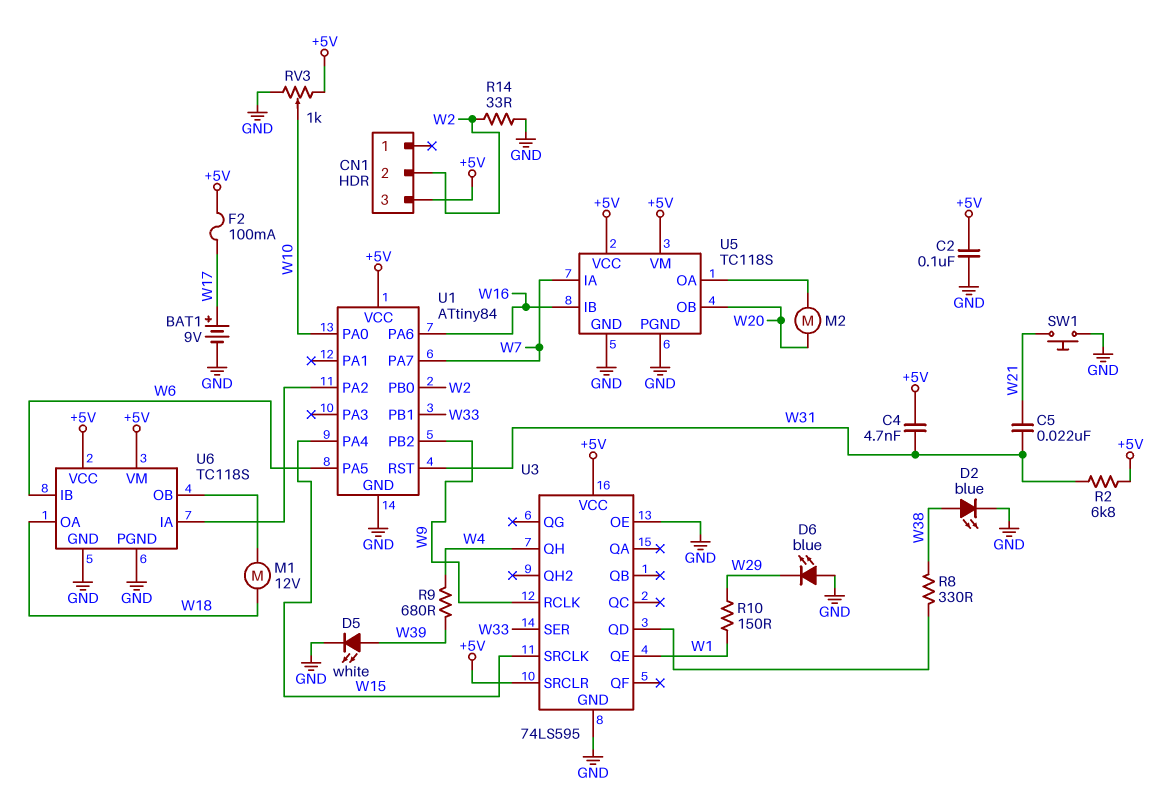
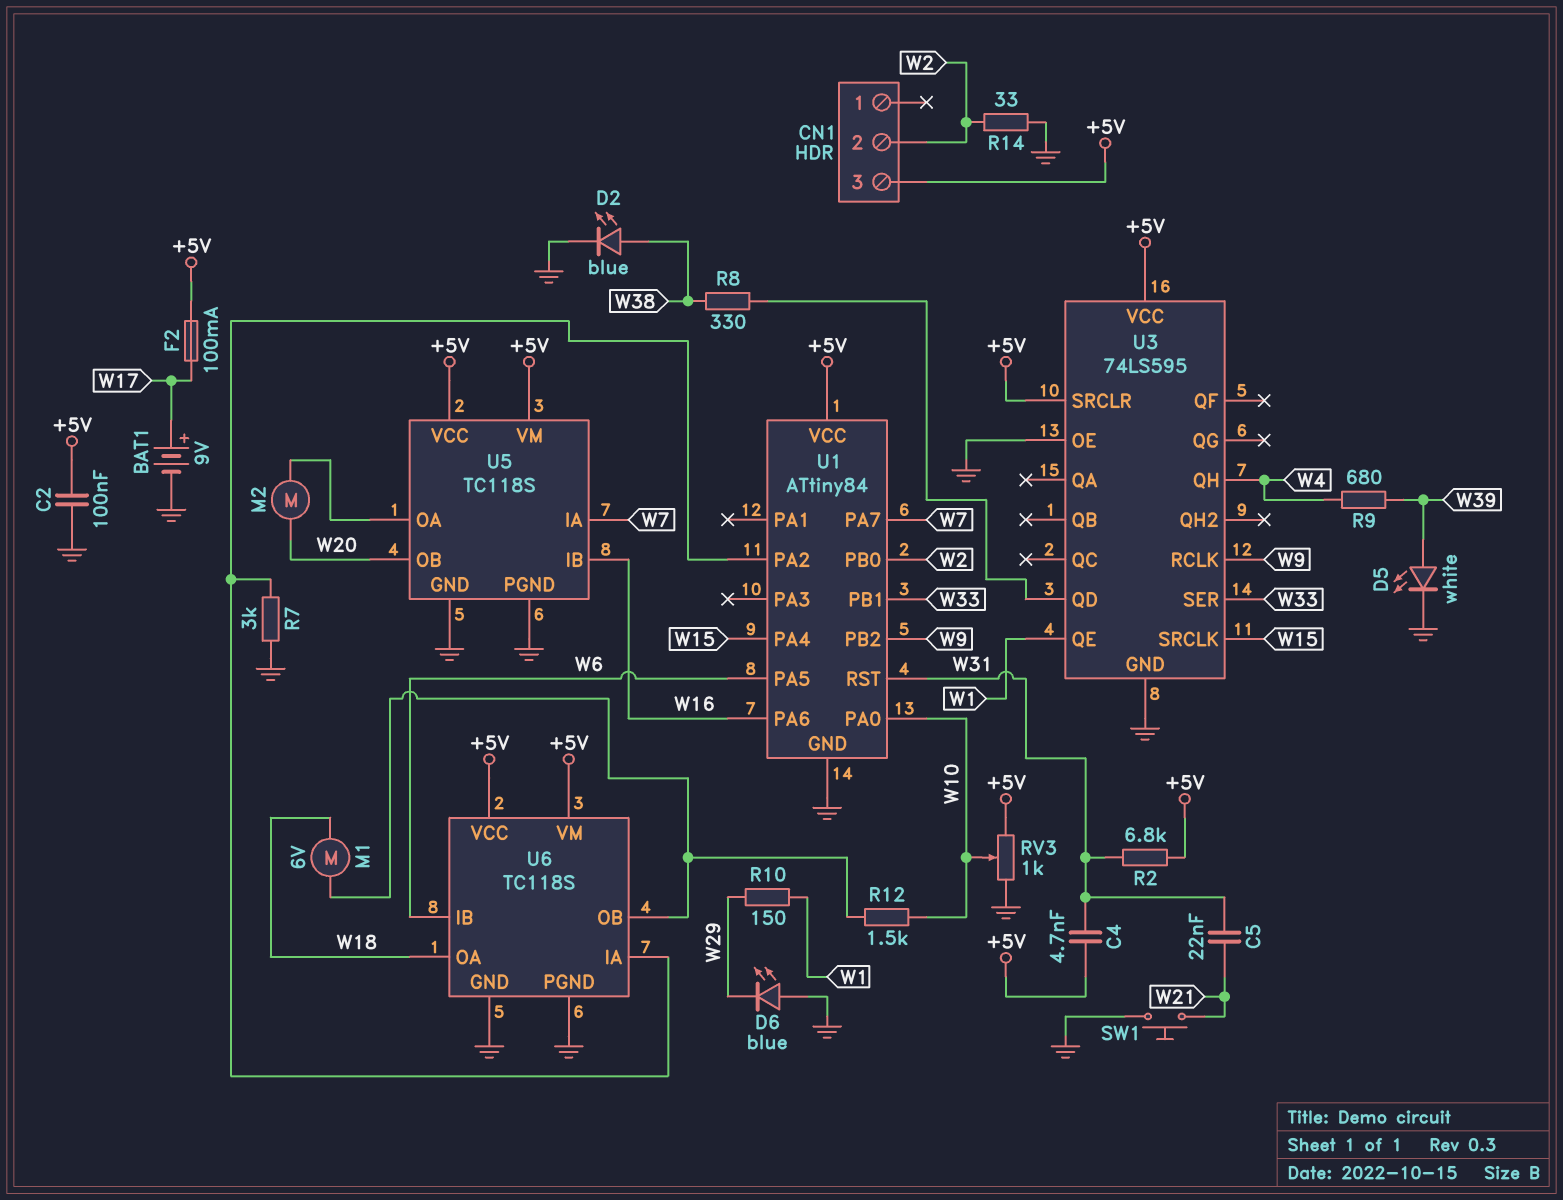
M1: motor 12V (U6/OB, W18) -> motor 6V (U6/OB, W18)
R7: none -> 3k (GND, U1/PA2)
R12: none -> 1.5k (U6/OB, W10)

